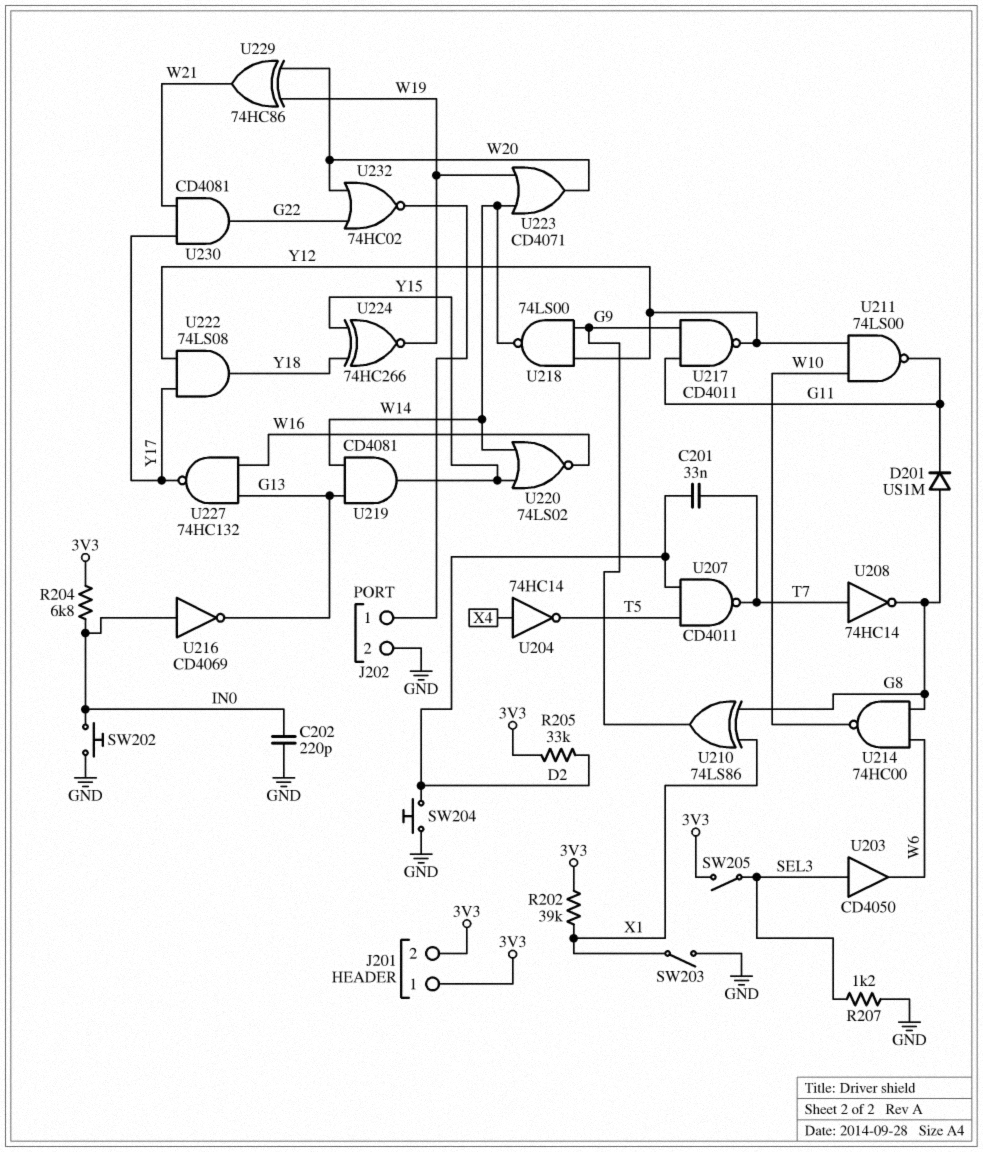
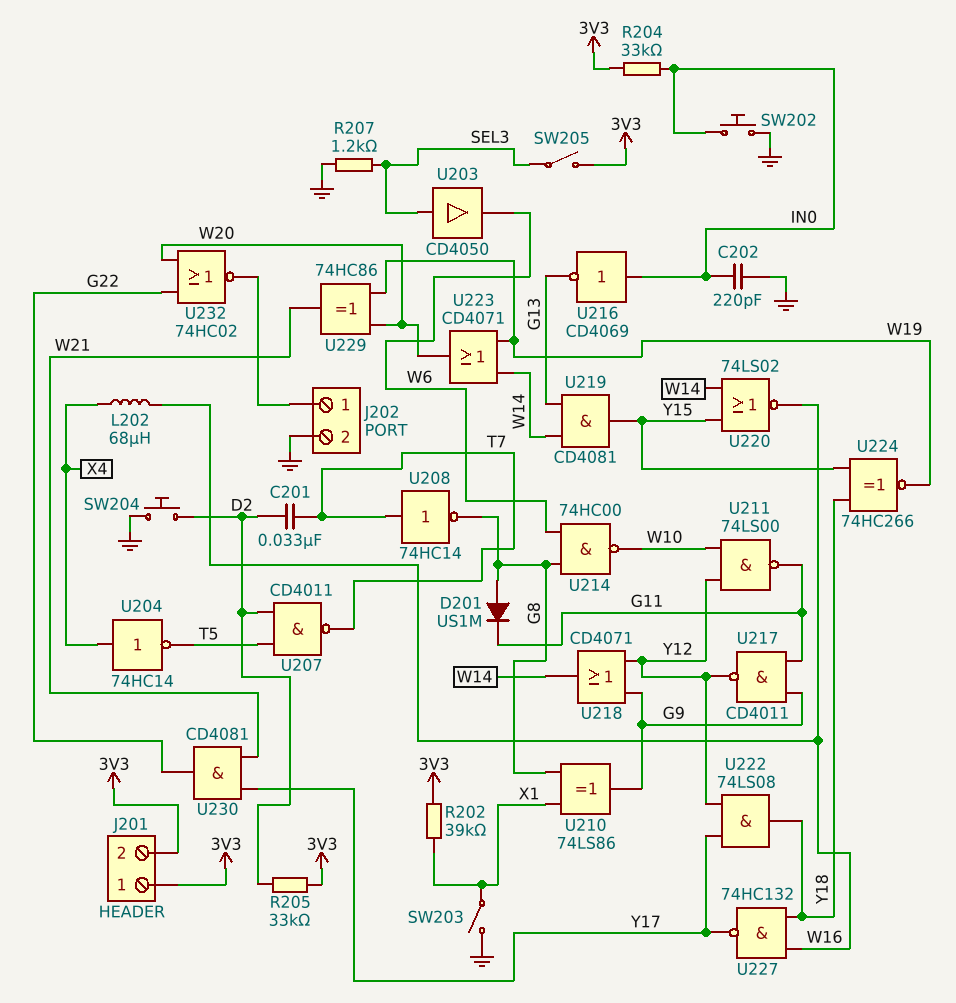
L202: none -> 68uH (W16, X4)
R204: 6.8k (3V3, IN0) -> 33k (3V3, IN0)
U218: NAND 74LS00 (in G9, in Y12, out W14) -> OR CD4071 (in G9, in Y12, out W14)
U227: NAND 74HC132 (in G13, in W16, out Y17) -> NAND 74HC132 (in W16, in Y18, out Y17)

